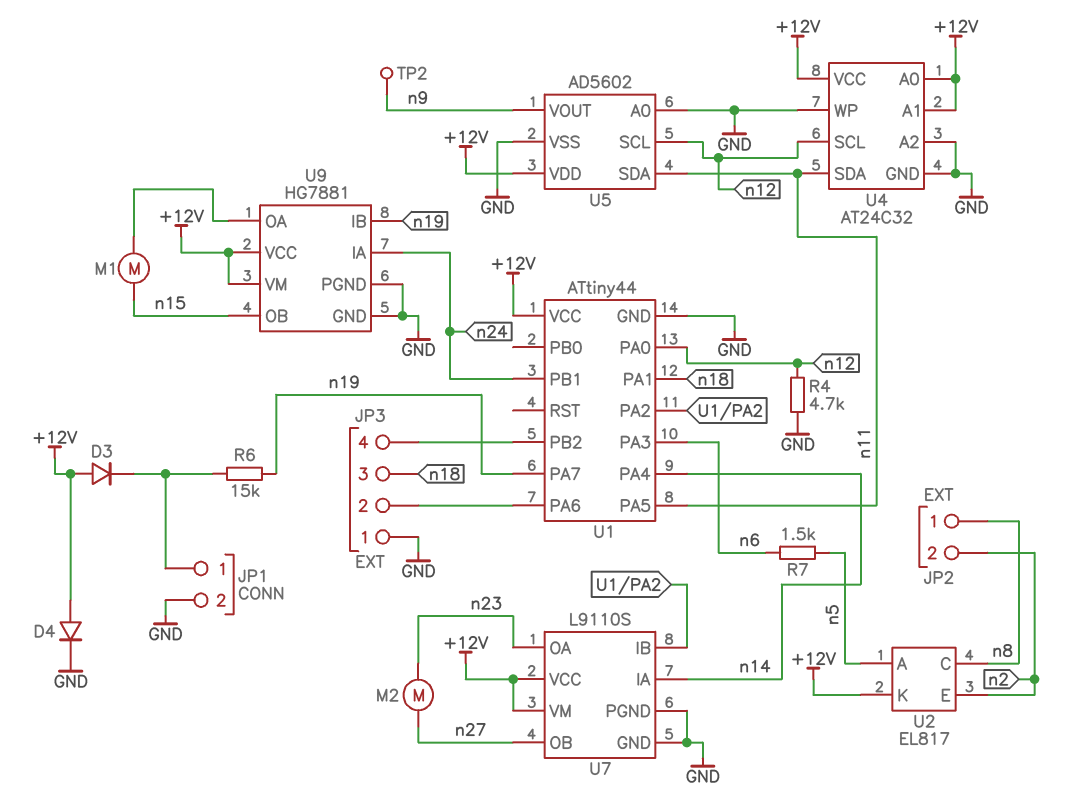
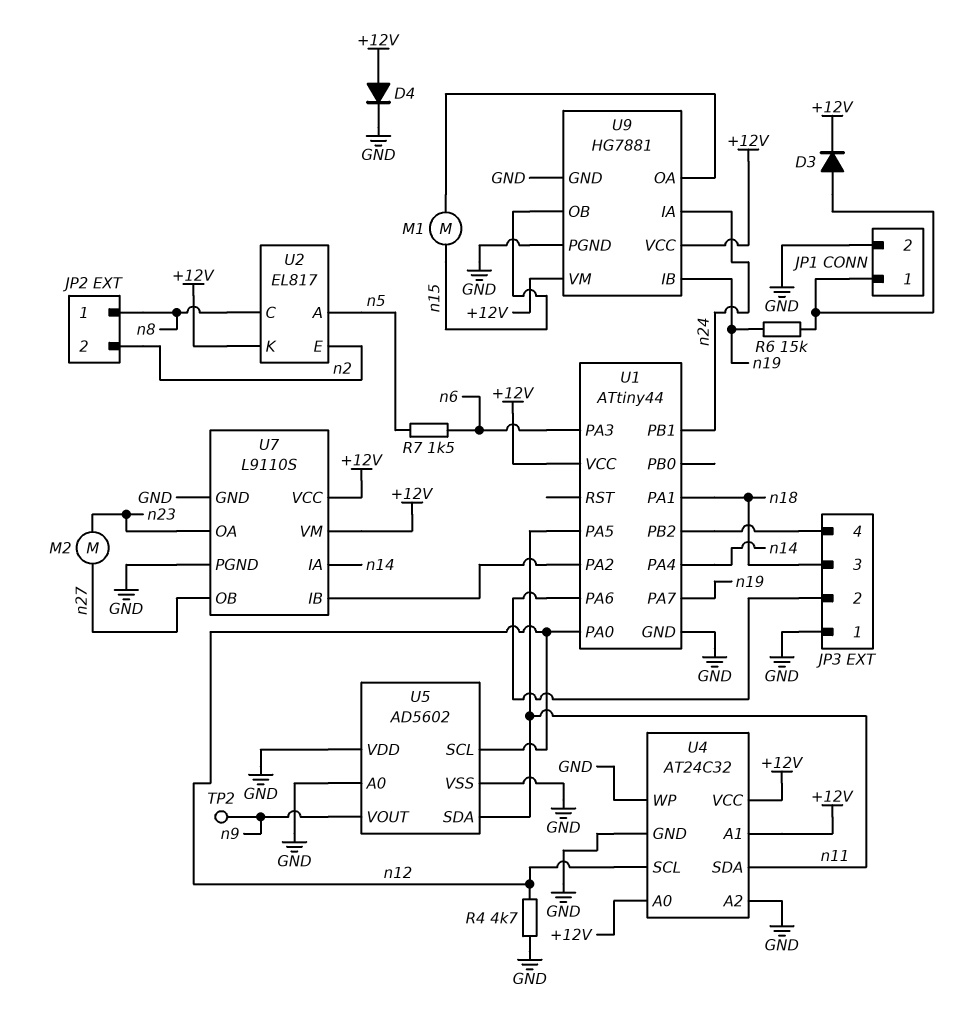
D3: diode (A +12V, K JP1/1) -> diode (A JP1/1, K +12V)
U5 pin VDD: +12V -> GND

